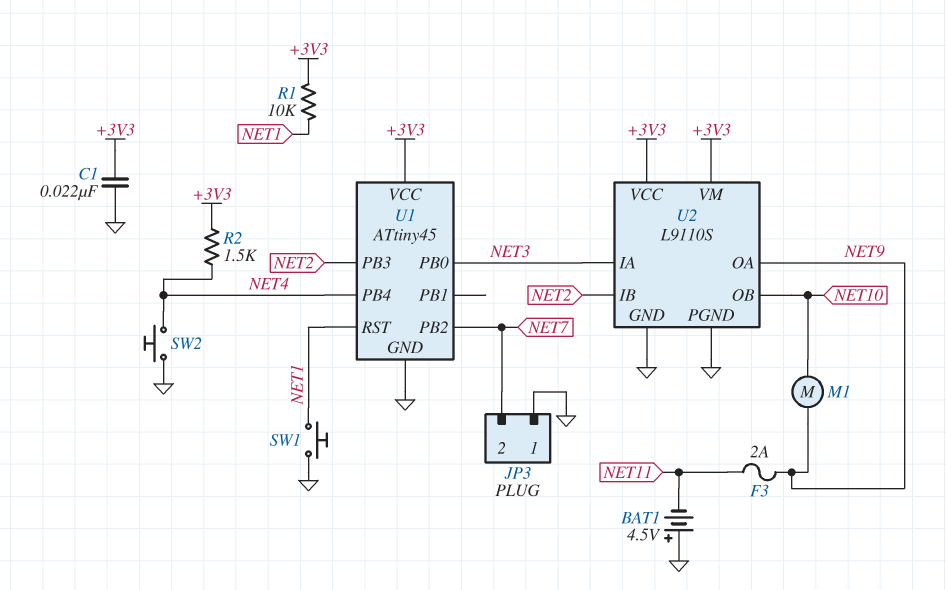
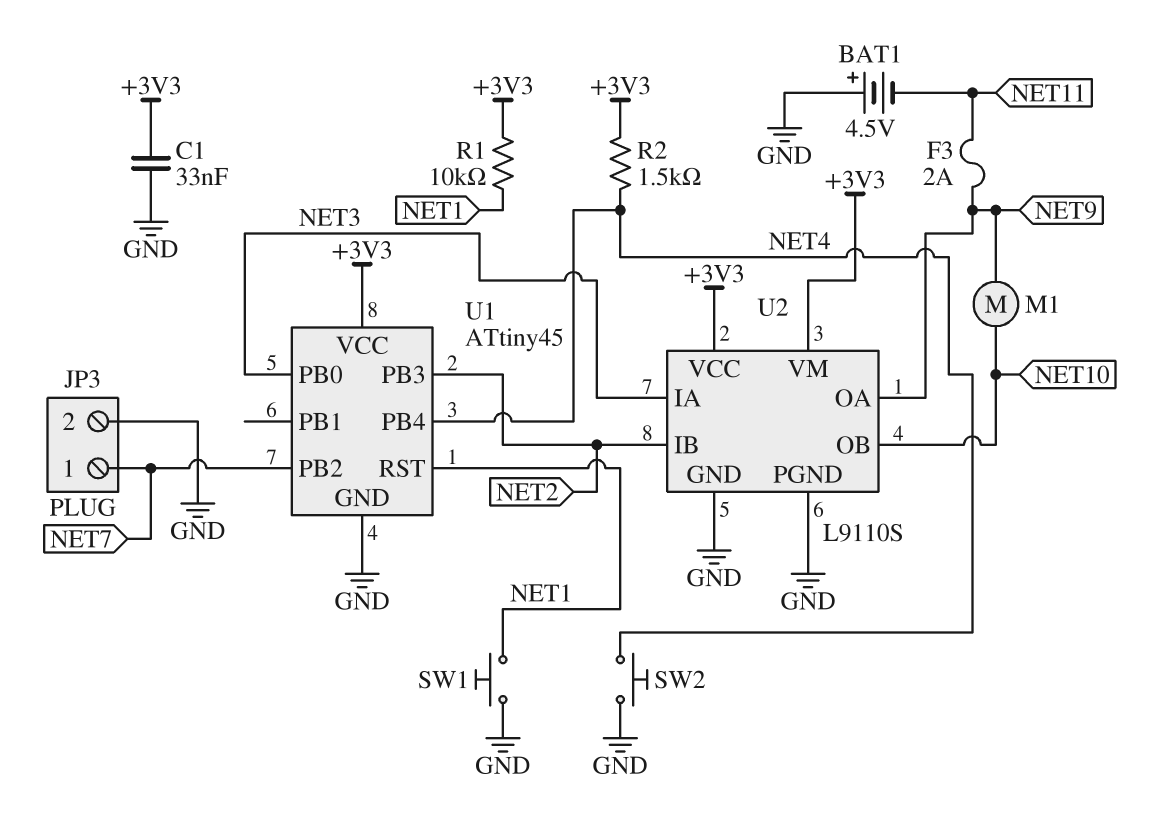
C1: 22nF (+3V3, GND) -> 33nF (+3V3, GND)
JP3 pin 1: GND -> NET7
JP3 pin 2: NET7 -> GND

